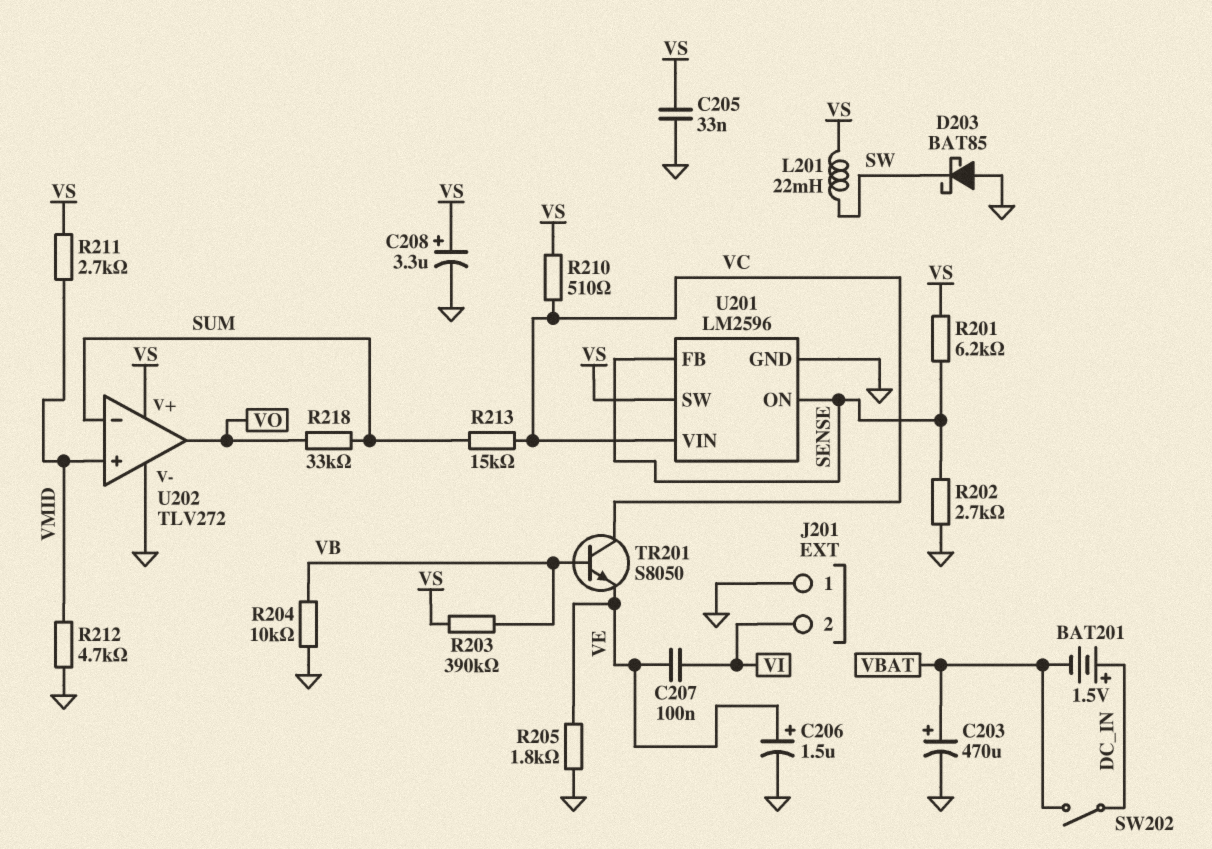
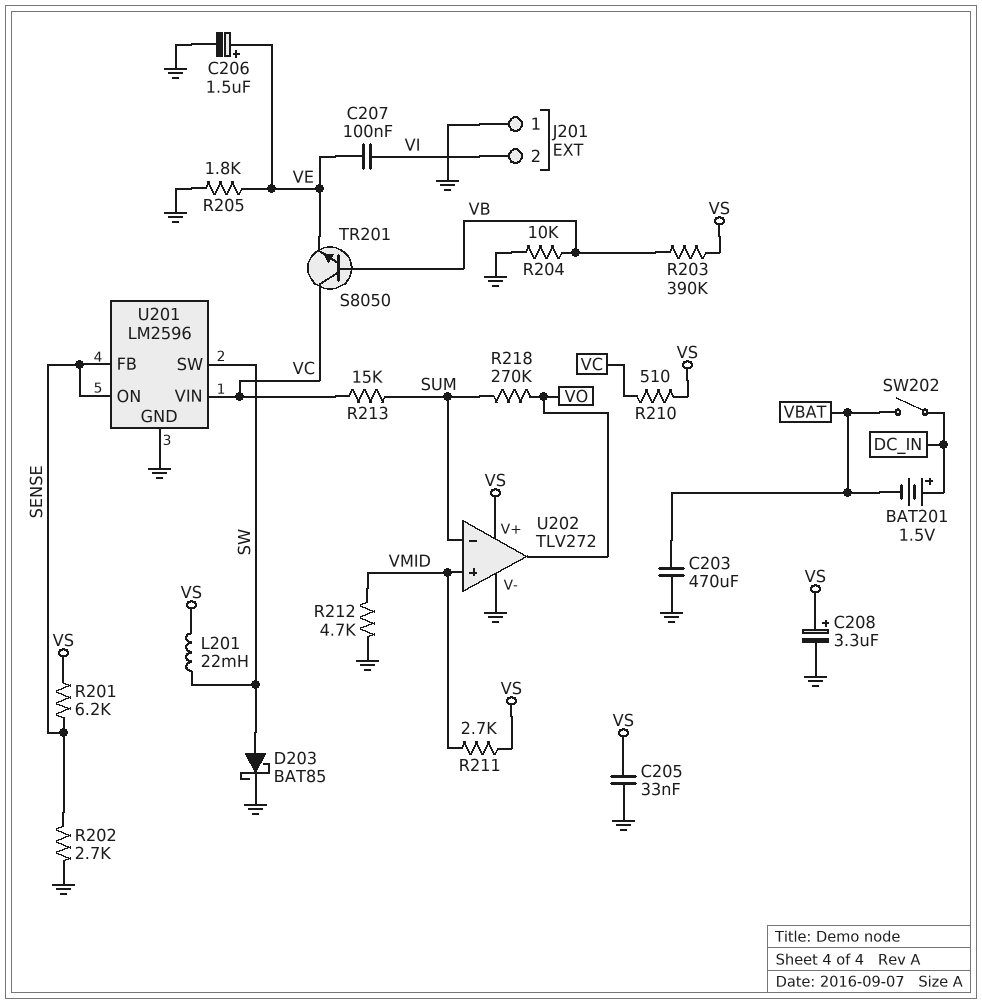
C203: 470uF (plus VBAT, minus GND) -> 470uF (GND, VBAT)
D203: schottky BAT85 (A GND, K SW) -> schottky BAT85 (A SW, K GND)
R218: 33k (SUM, VO) -> 270k (SUM, VO)
U201 pin SW: VS -> SW

